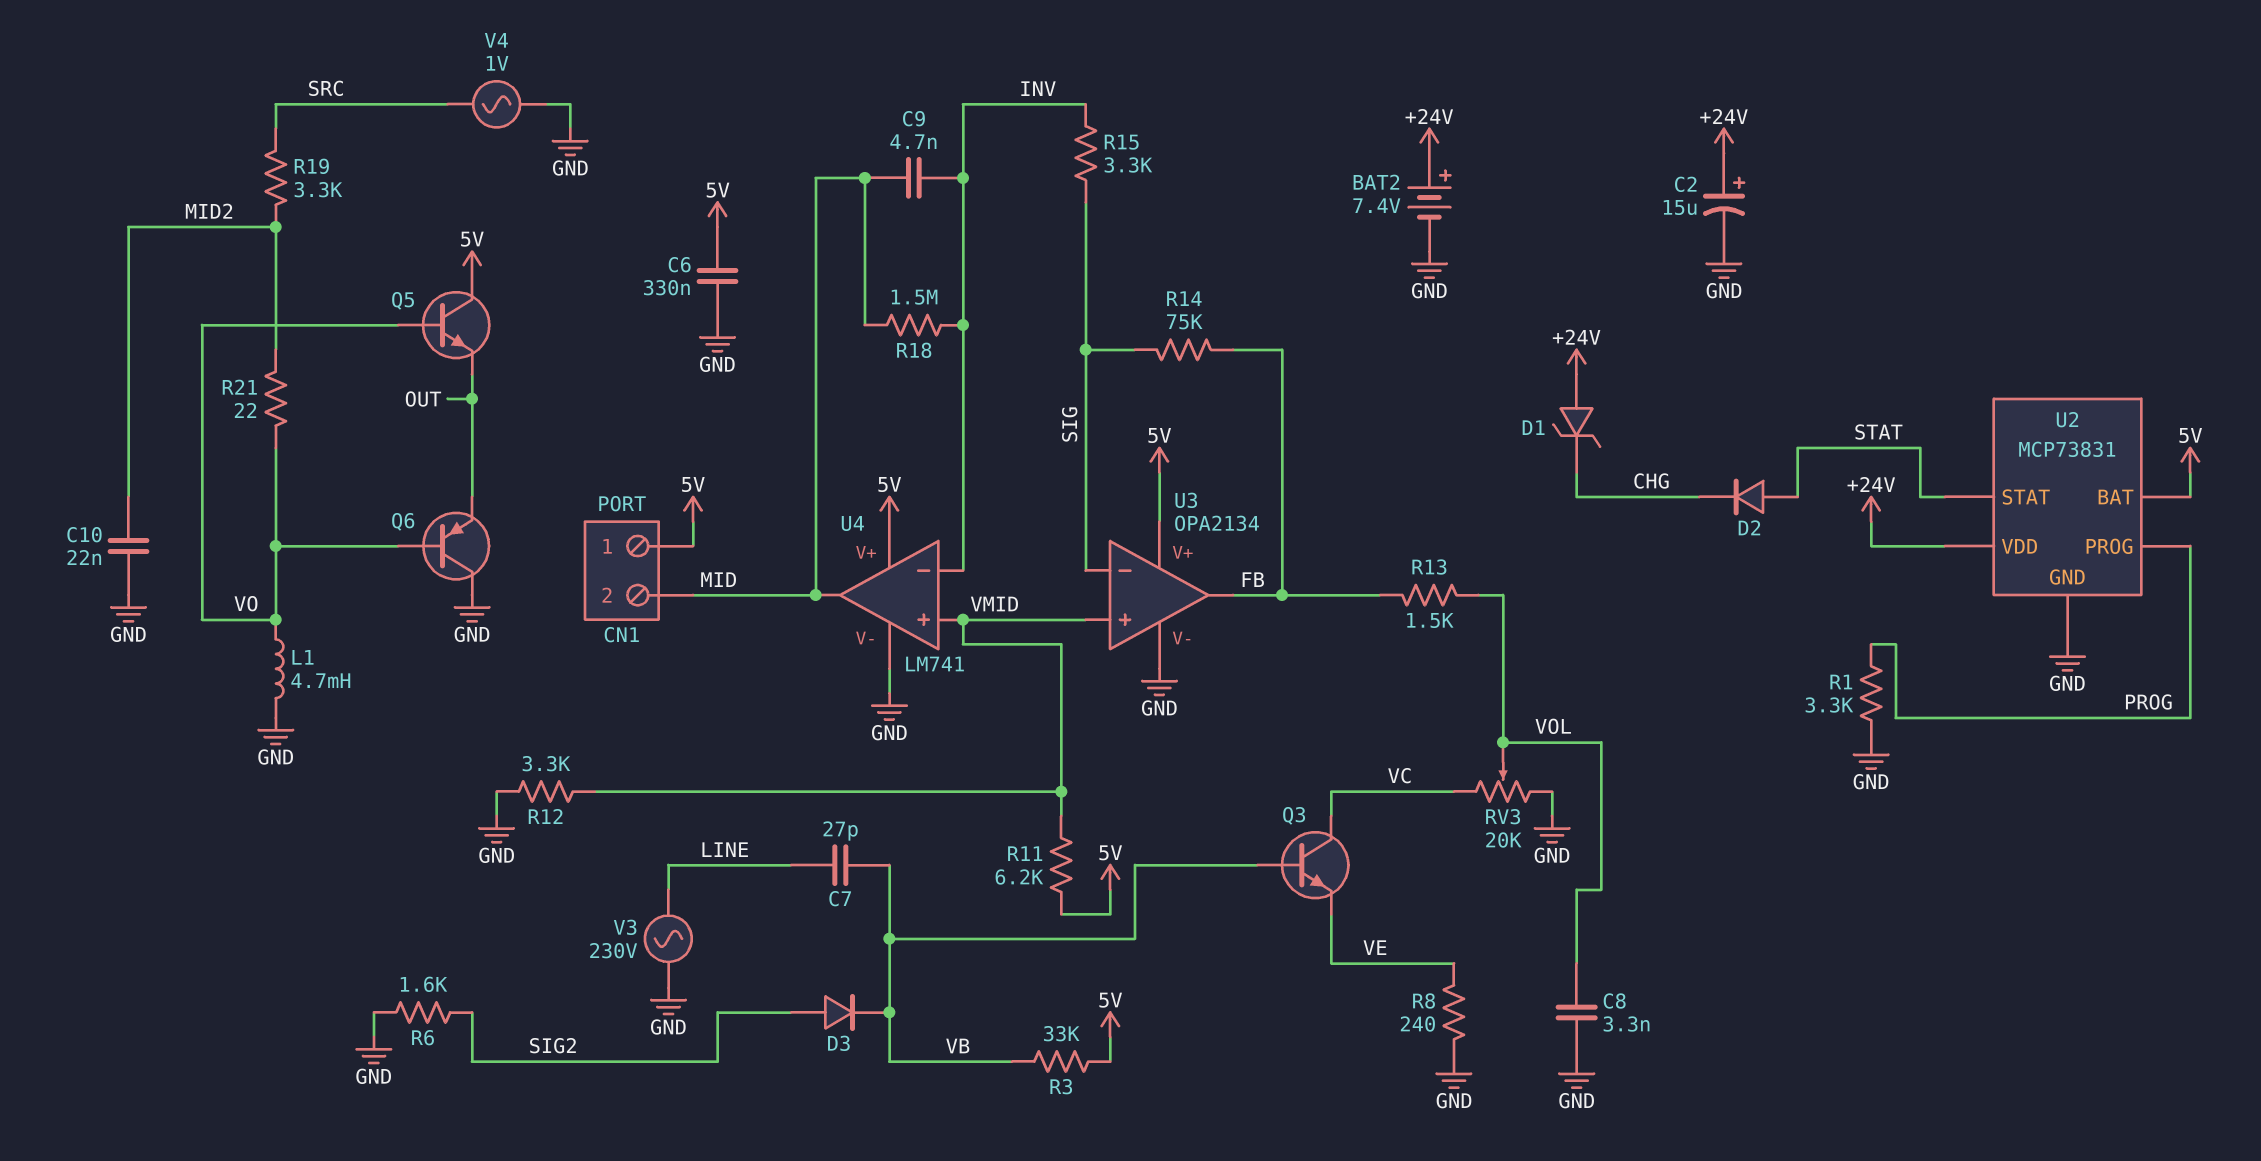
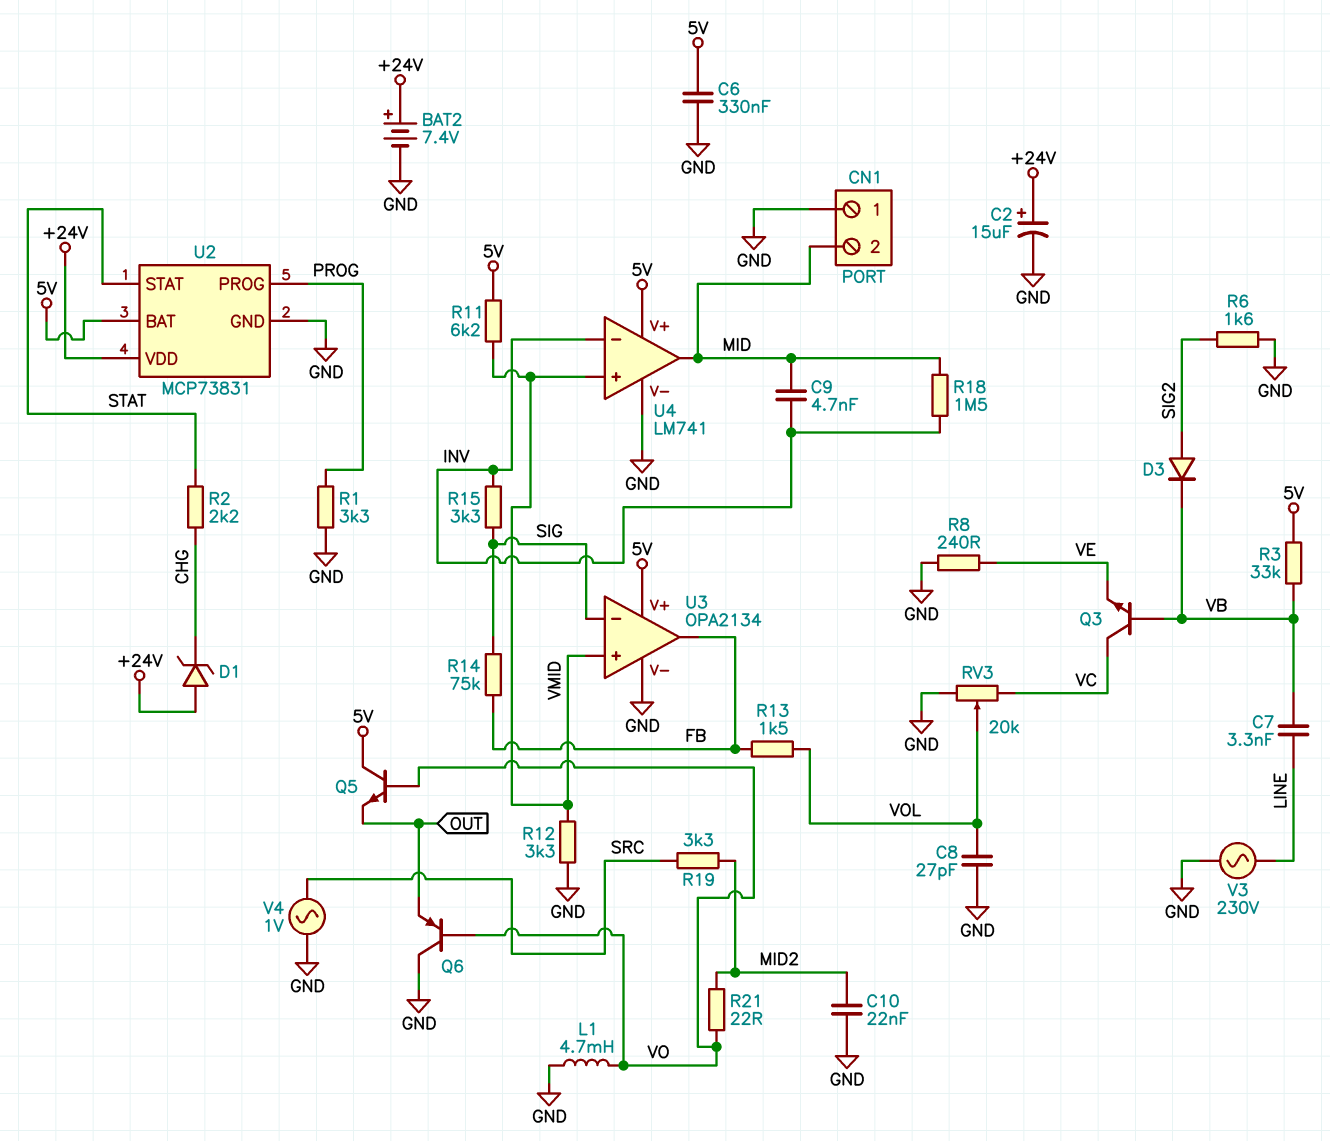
C7: 27pF (LINE, VB) -> 3.3nF (LINE, VB)
C8: 3.3nF (GND, VOL) -> 27pF (GND, VOL)
CN1 pin 1: 5V -> GND
D2: diode (A STAT, K CHG) -> none
R2: none -> 2.2k (CHG, STAT)

